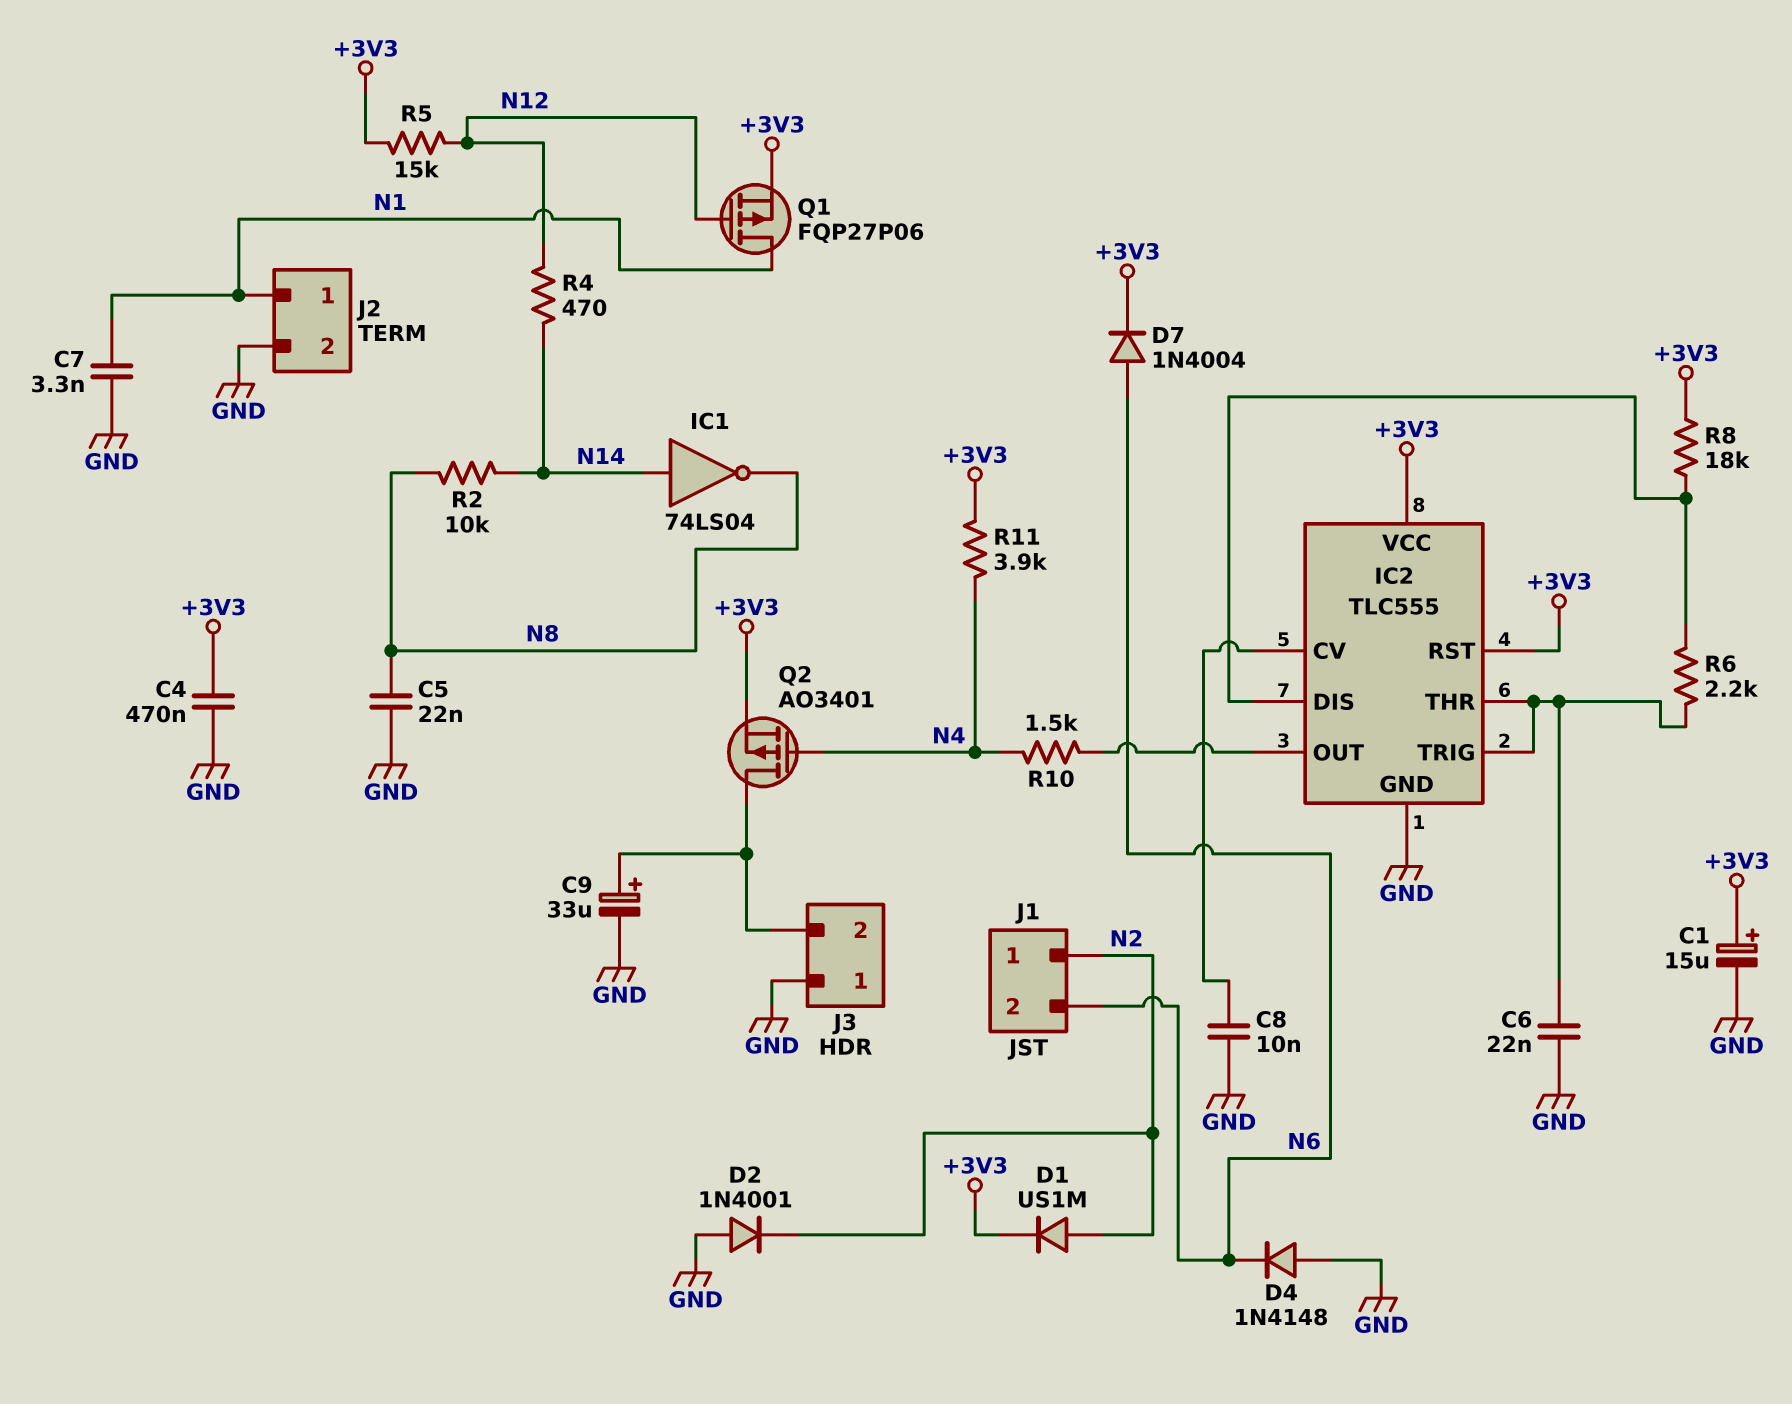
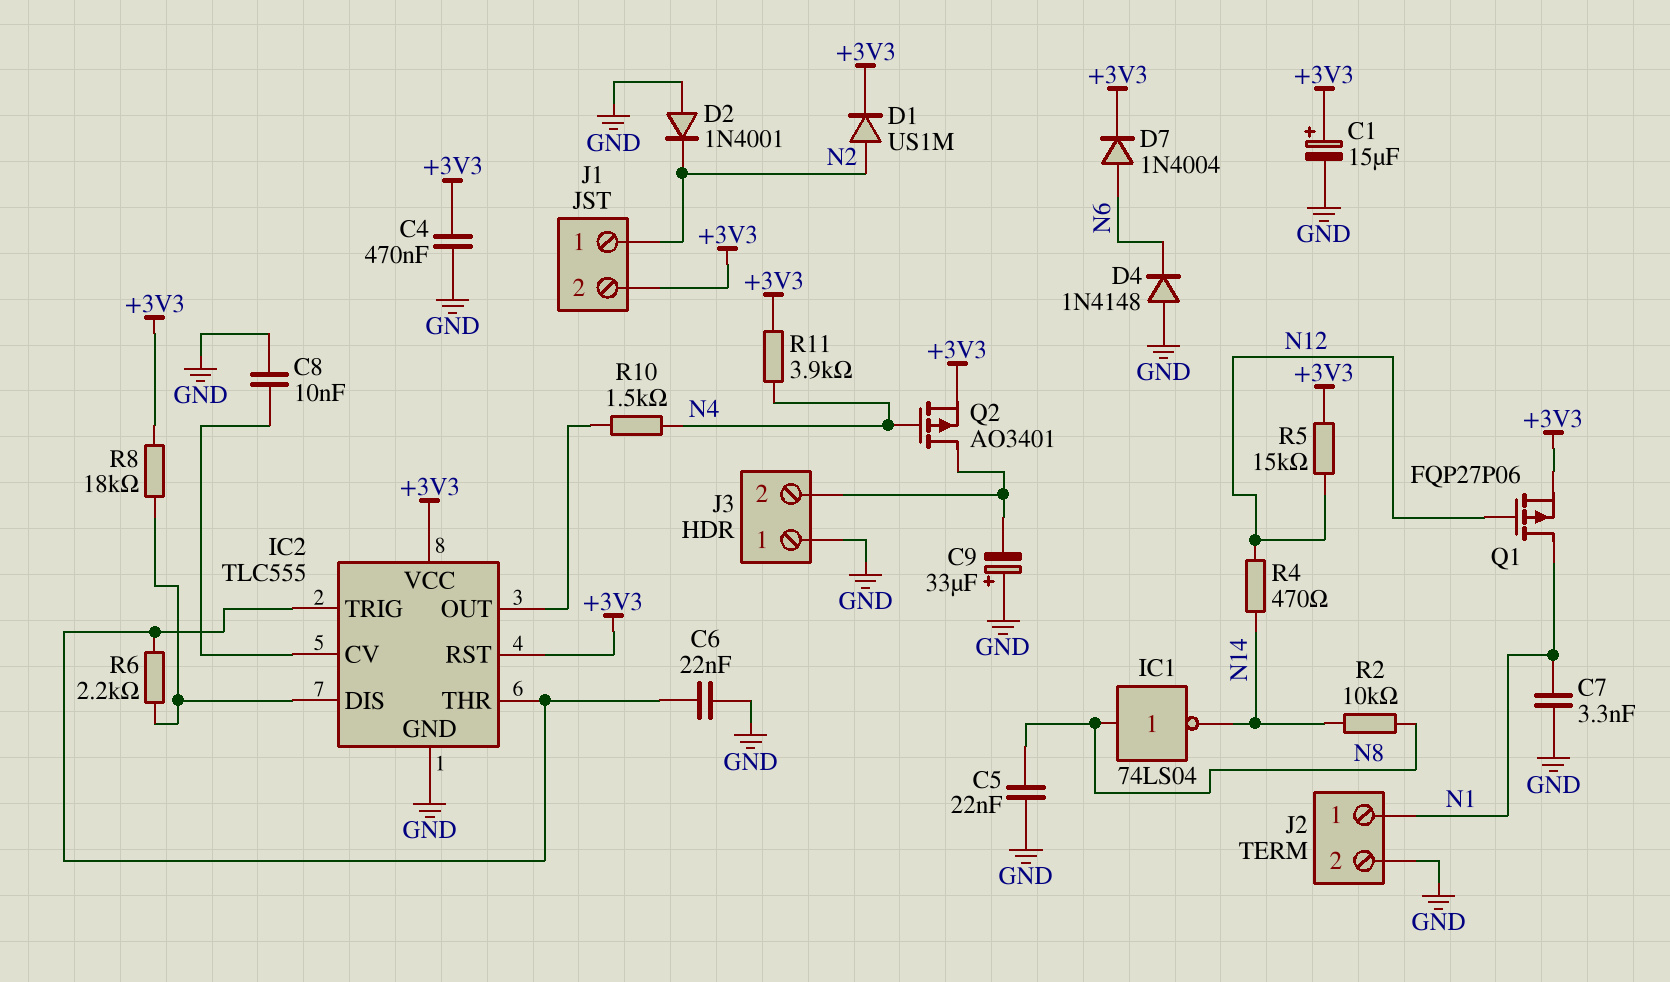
C9: 33uF (plus J3/2, minus GND) -> 33uF (plus GND, minus J3/2)
IC1: NOT 74LS04 (in N14, out N8) -> NOT 74LS04 (in N8, out N14)
J1 pin 2: N6 -> +3V3

